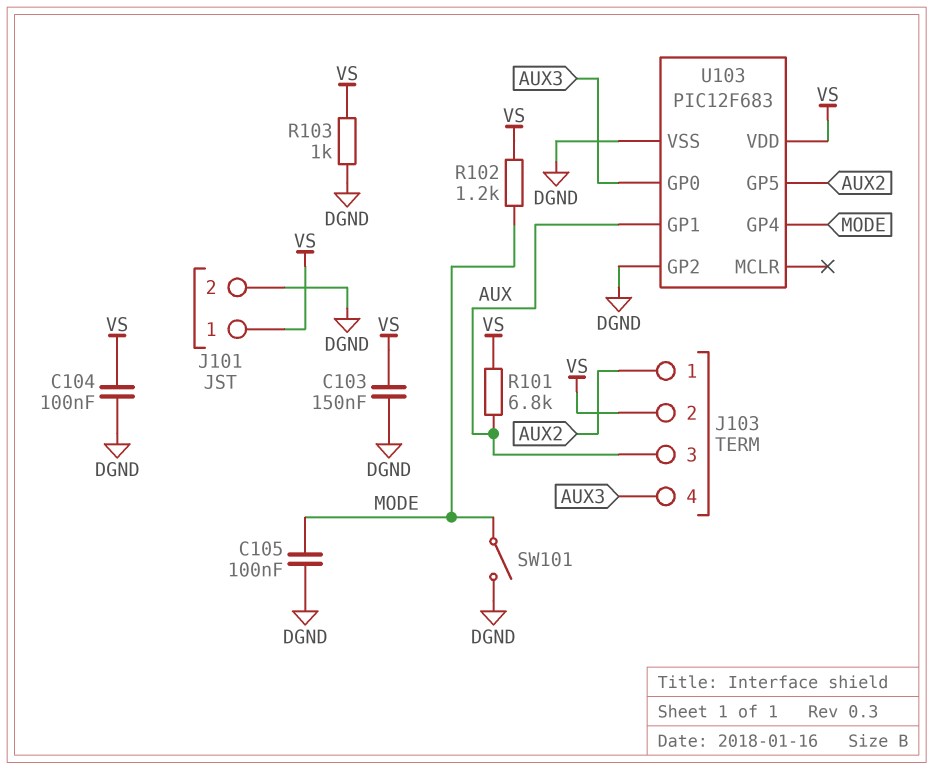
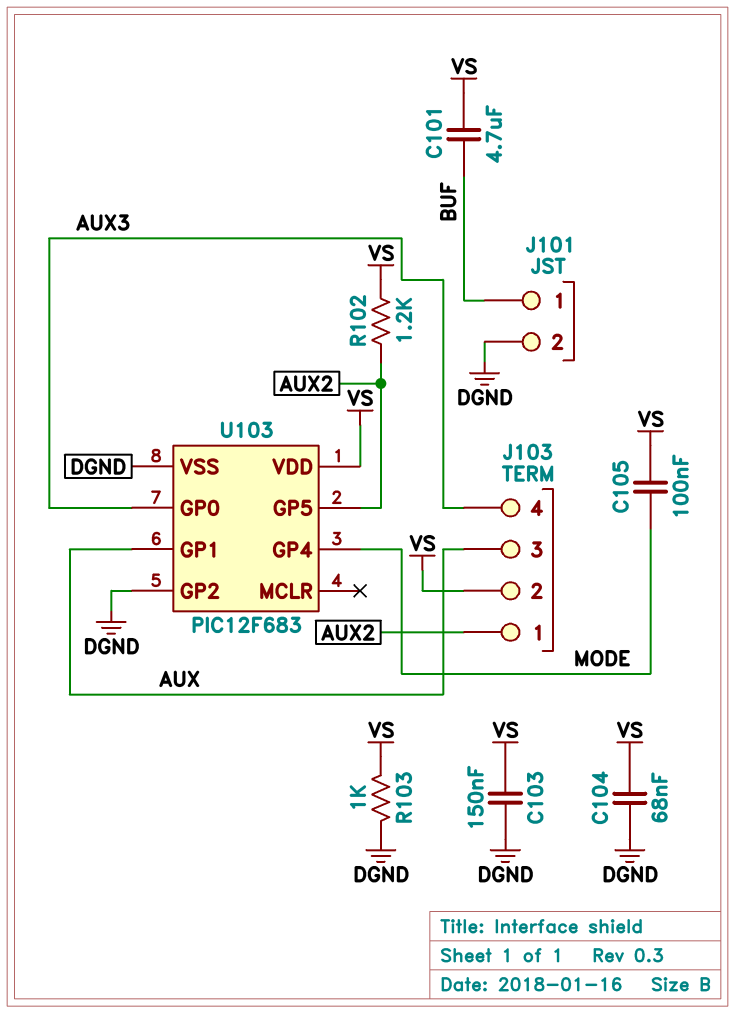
C101: none -> 4.7uF (BUF, VS)
C104: 100nF (DGND, VS) -> 68nF (DGND, VS)
C105: 100nF (DGND, MODE) -> 100nF (MODE, VS)
J101 pin 1: VS -> BUF
R101: 6.8k (AUX, VS) -> none
R102: 1.2k (MODE, VS) -> 1.2k (AUX2, VS)
SW101: switch (DGND, MODE) -> none

